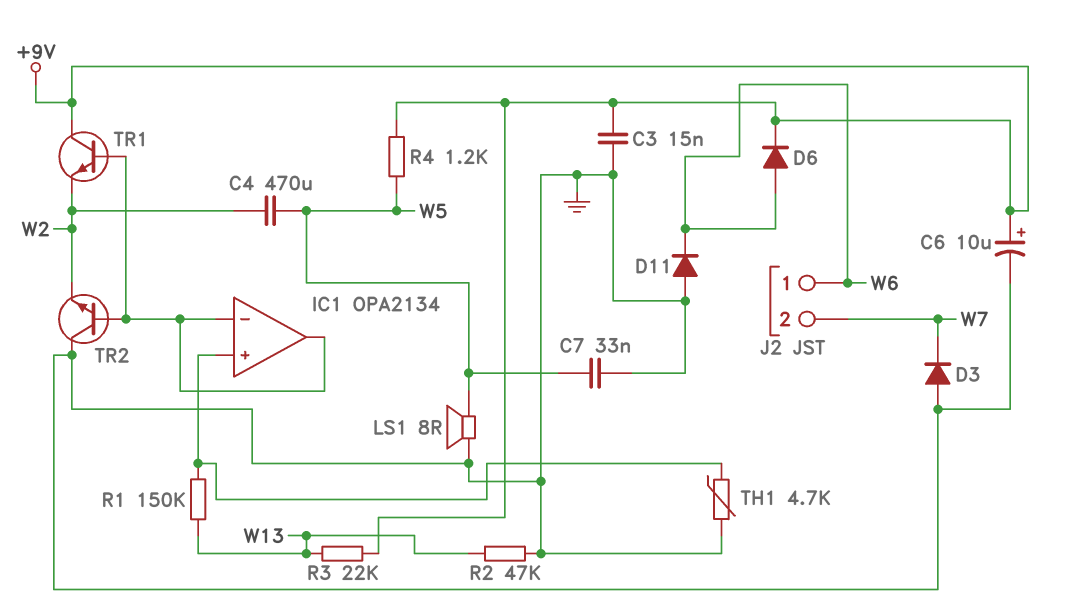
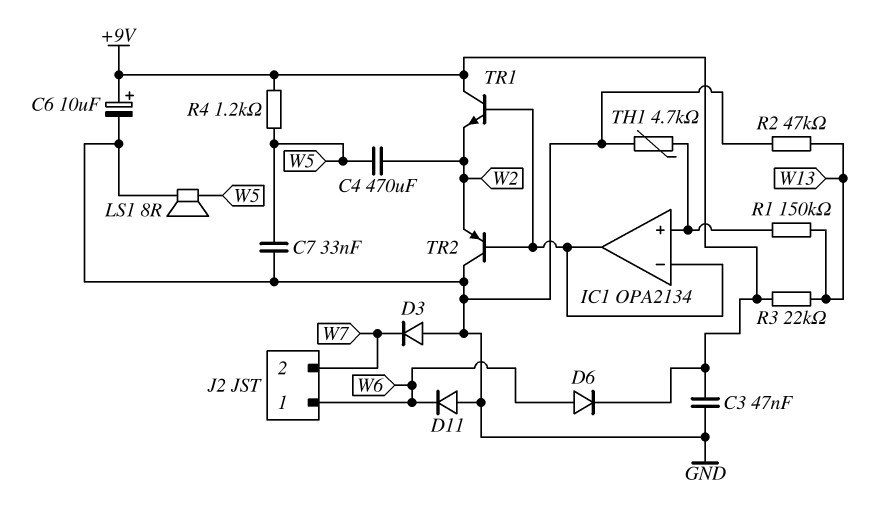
C3: 15nF (+9V, GND) -> 47nF (+9V, GND)
TR2: NPN (B IC1/in-, C GND, E W2) -> PNP (B IC1/in-, C GND, E W2)

